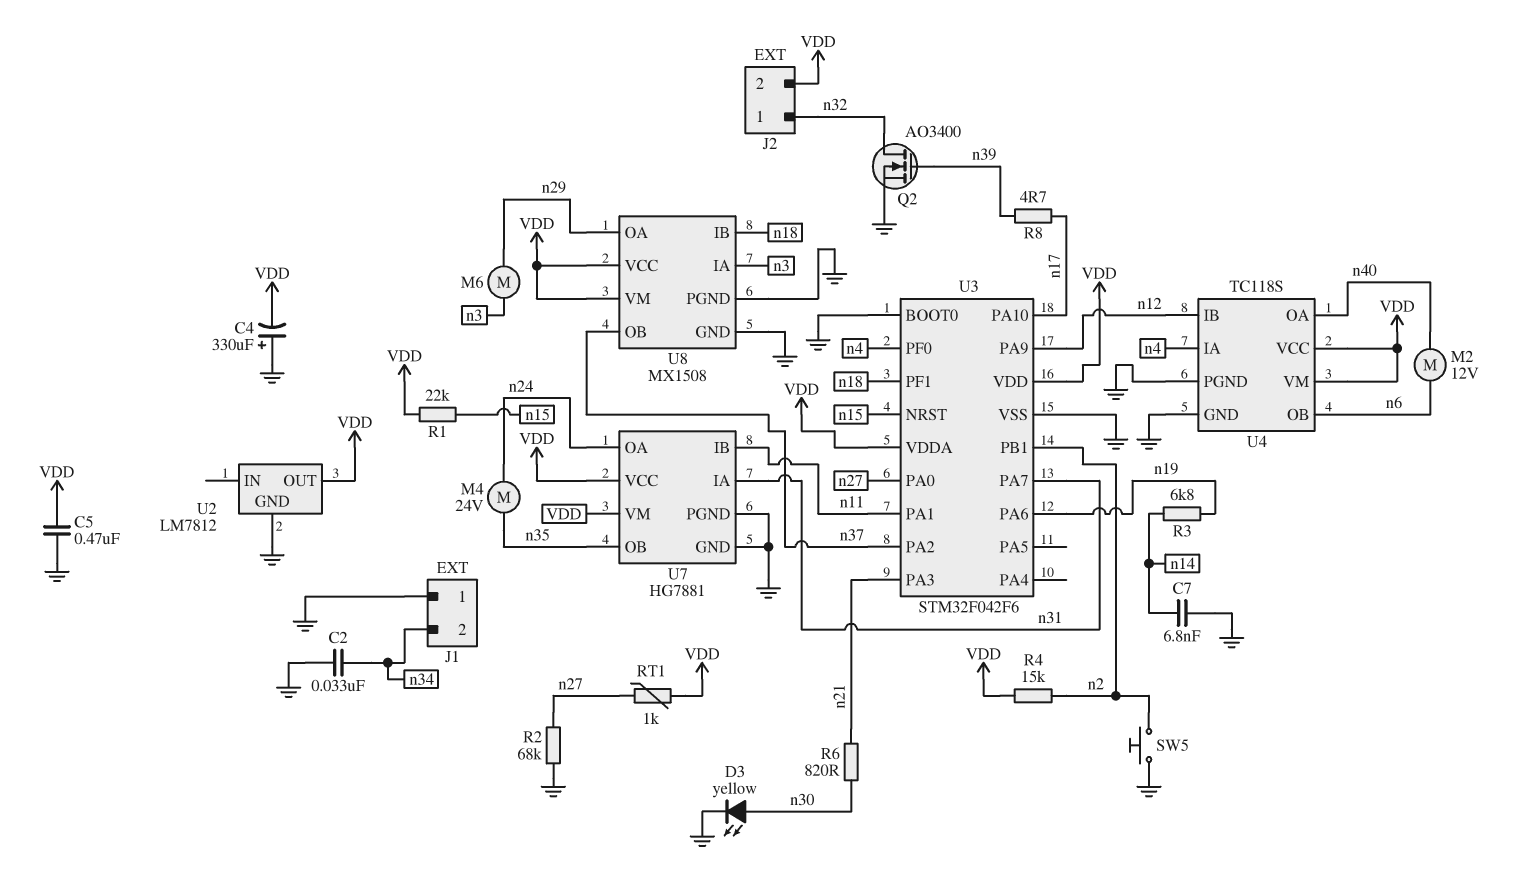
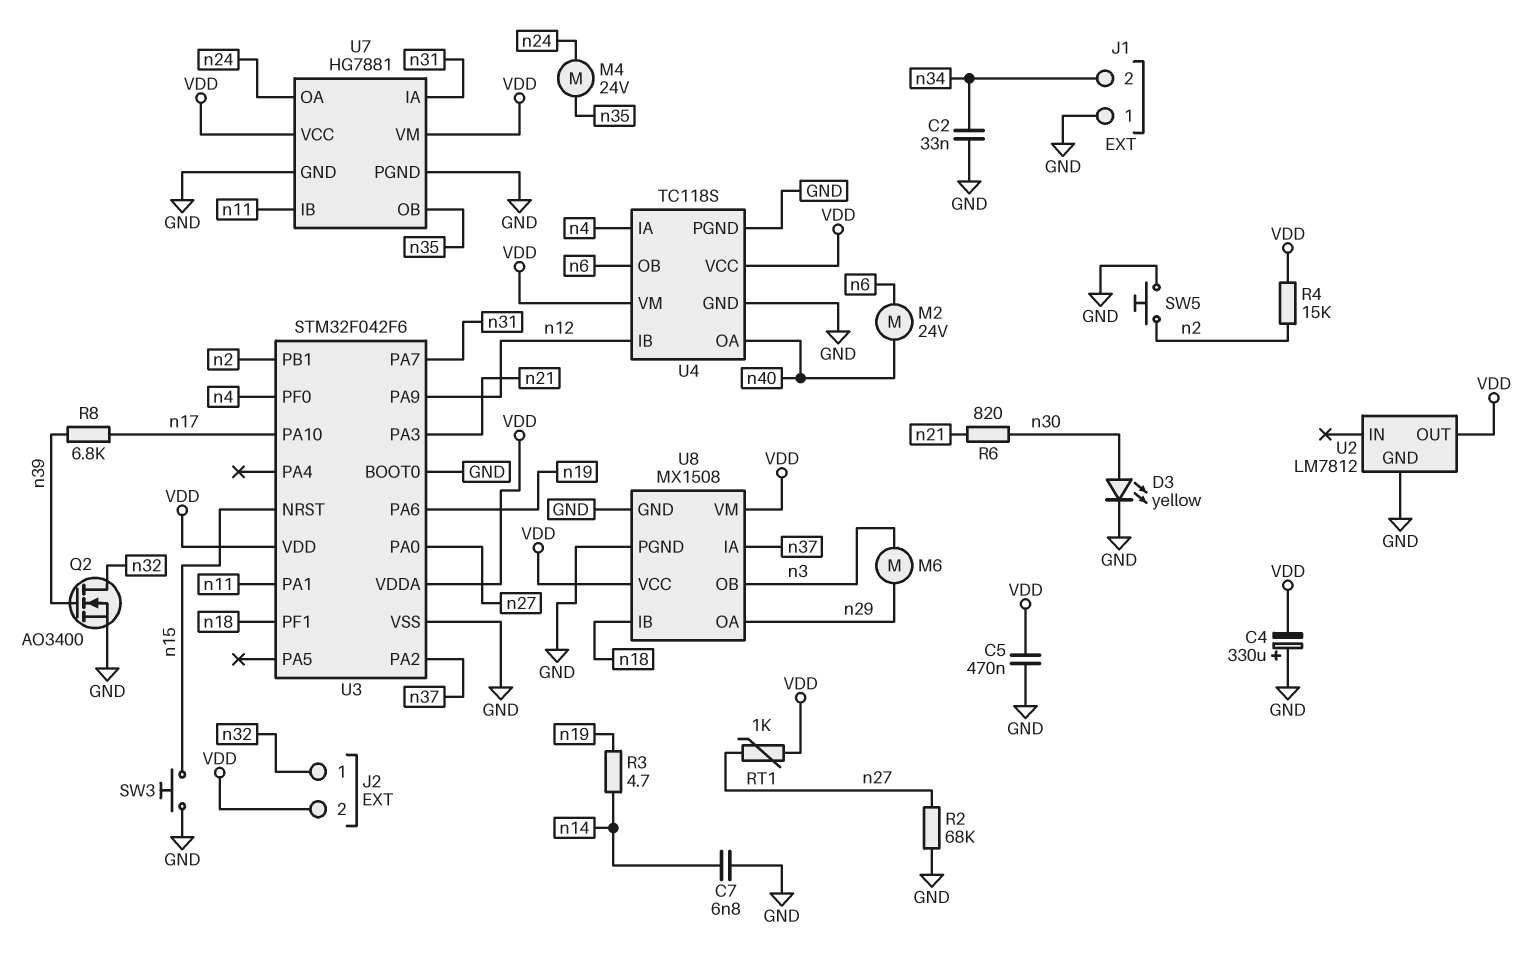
M2: motor 12V (n6, n40) -> motor 24V (n6, n40)
R1: 22k (VDD, n15) -> none
R3: 6.8k (n14, n19) -> 4.7 (n14, n19)
R8: 4.7 (n17, n39) -> 6.8k (n17, n39)
SW3: none -> button (GND, n15)
U8 pin IA: n3 -> n37
U8 pin OB: n37 -> n3

